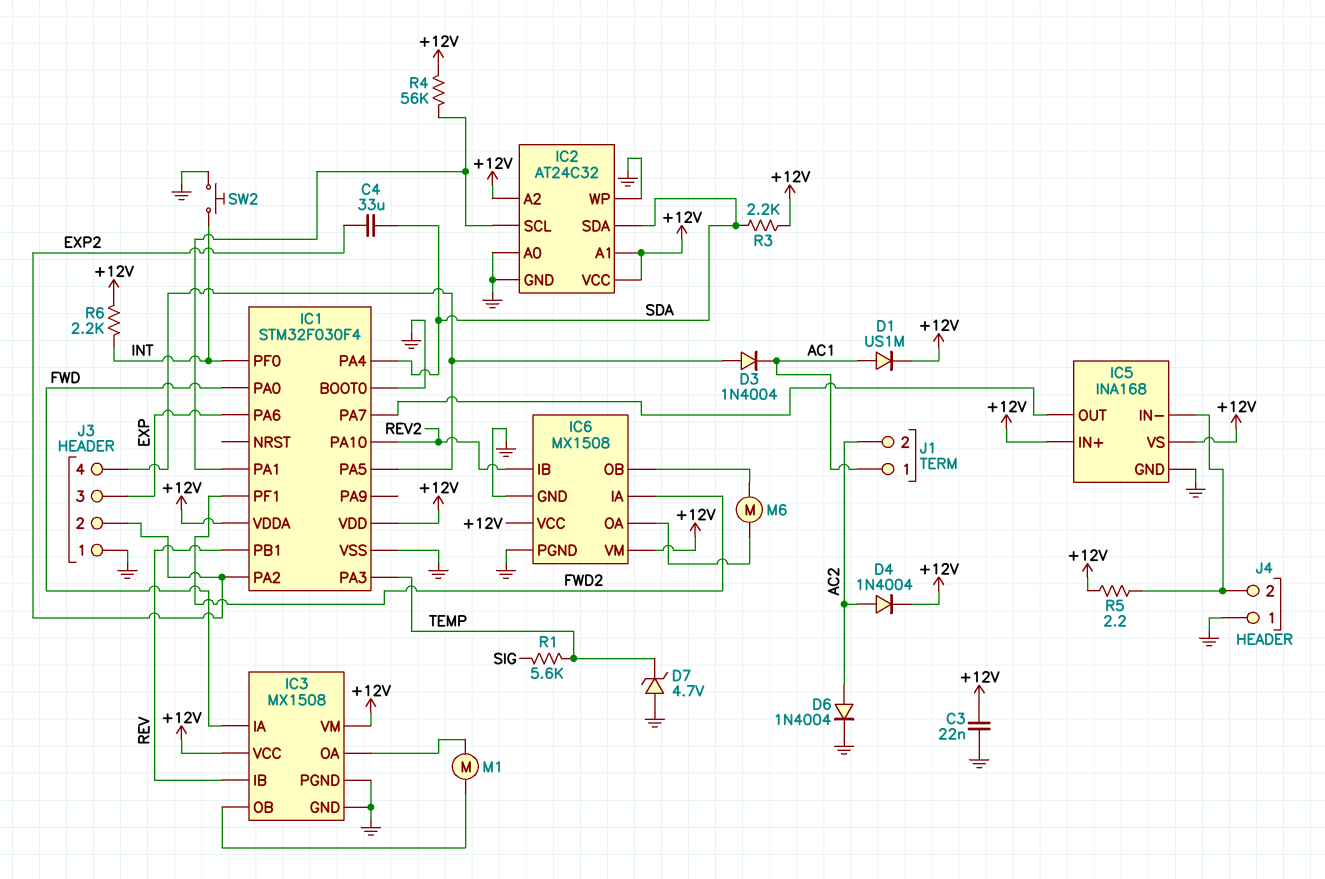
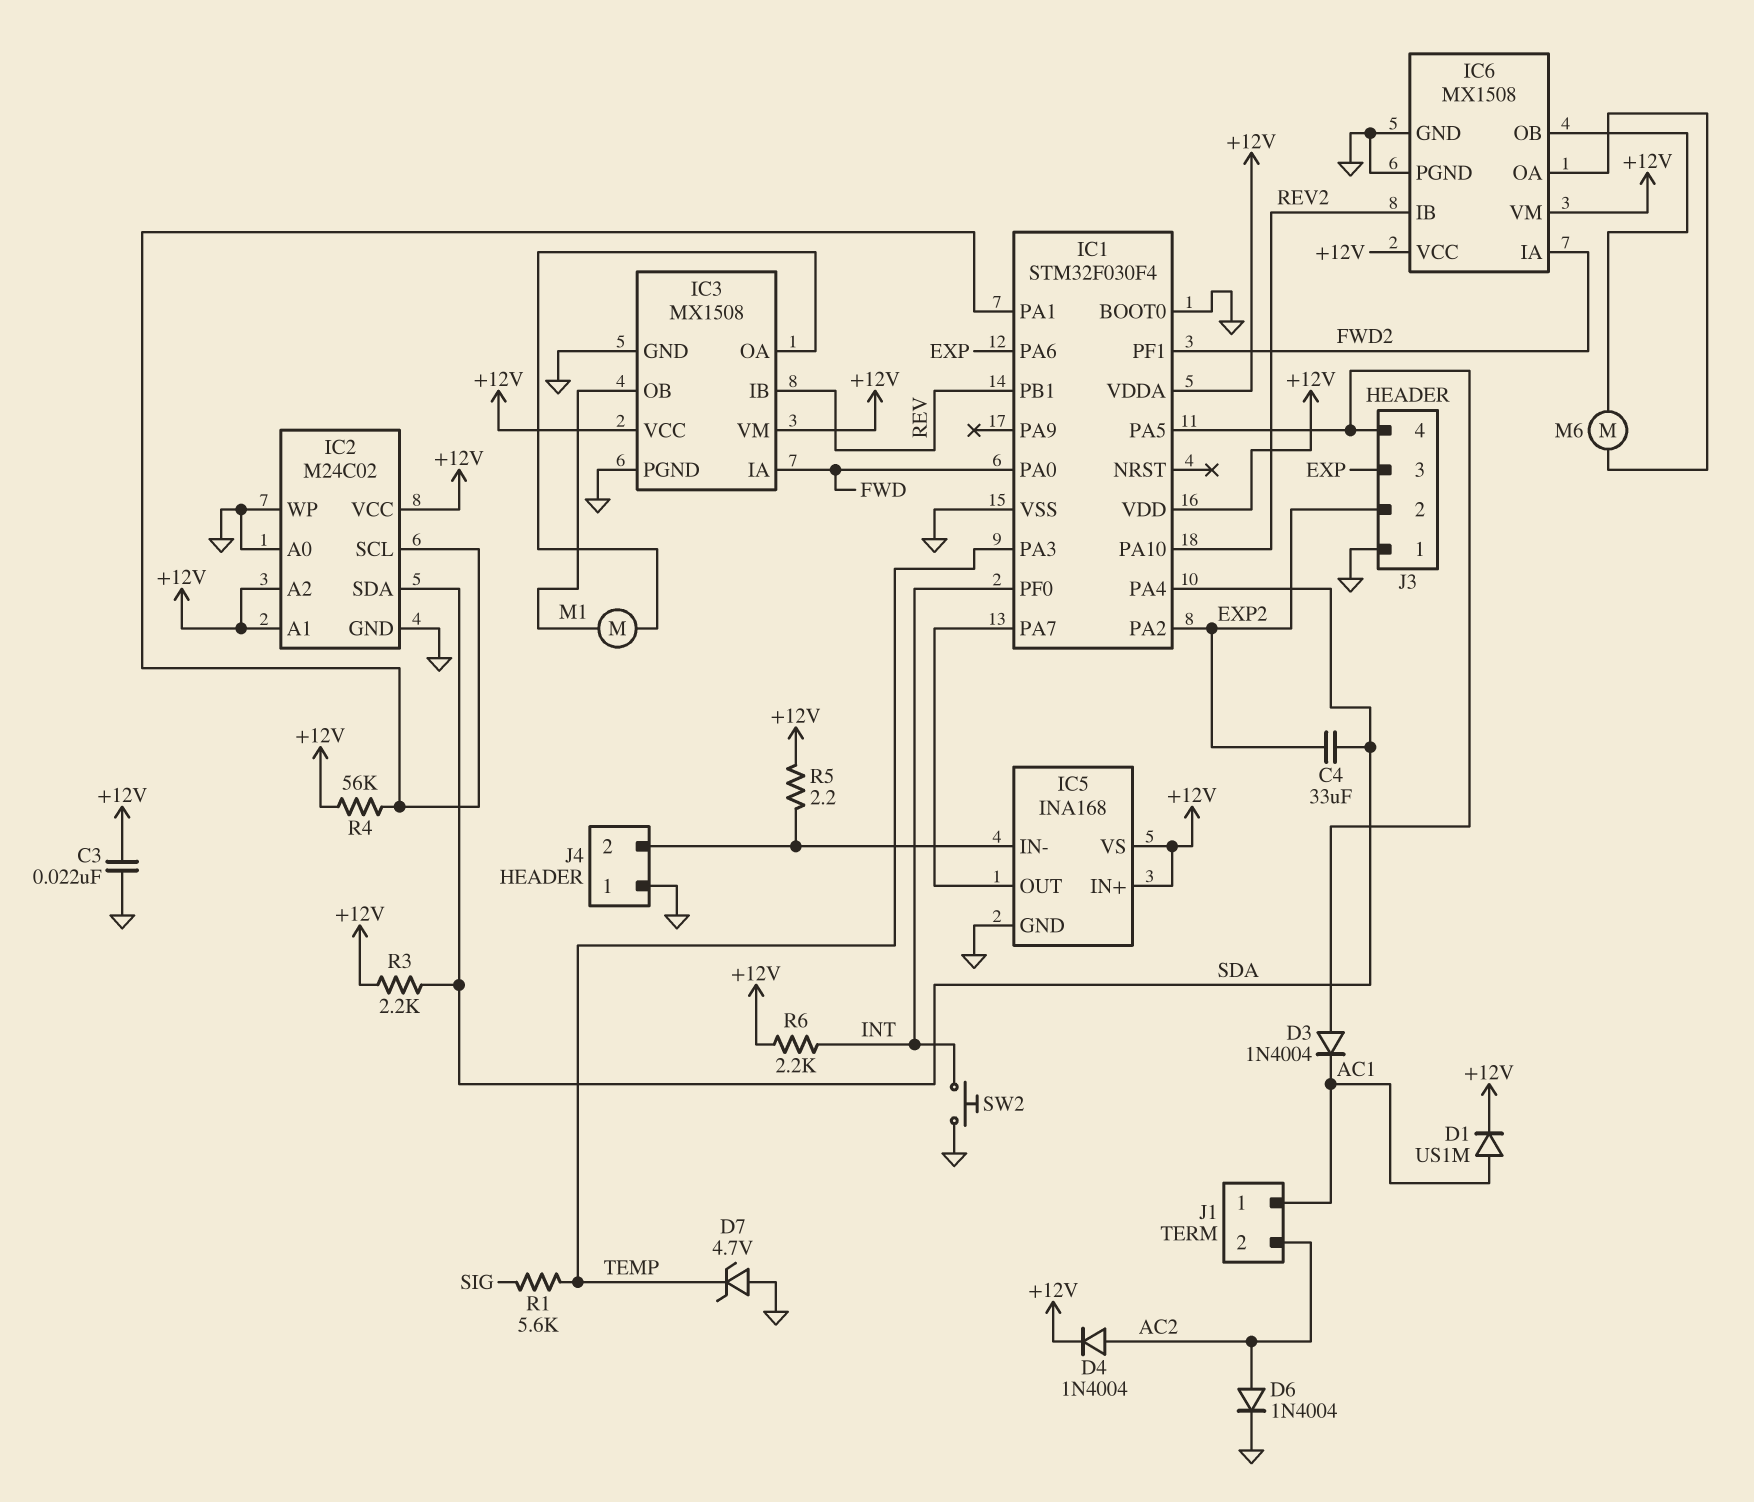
IC2: AT24C32 -> M24C02

